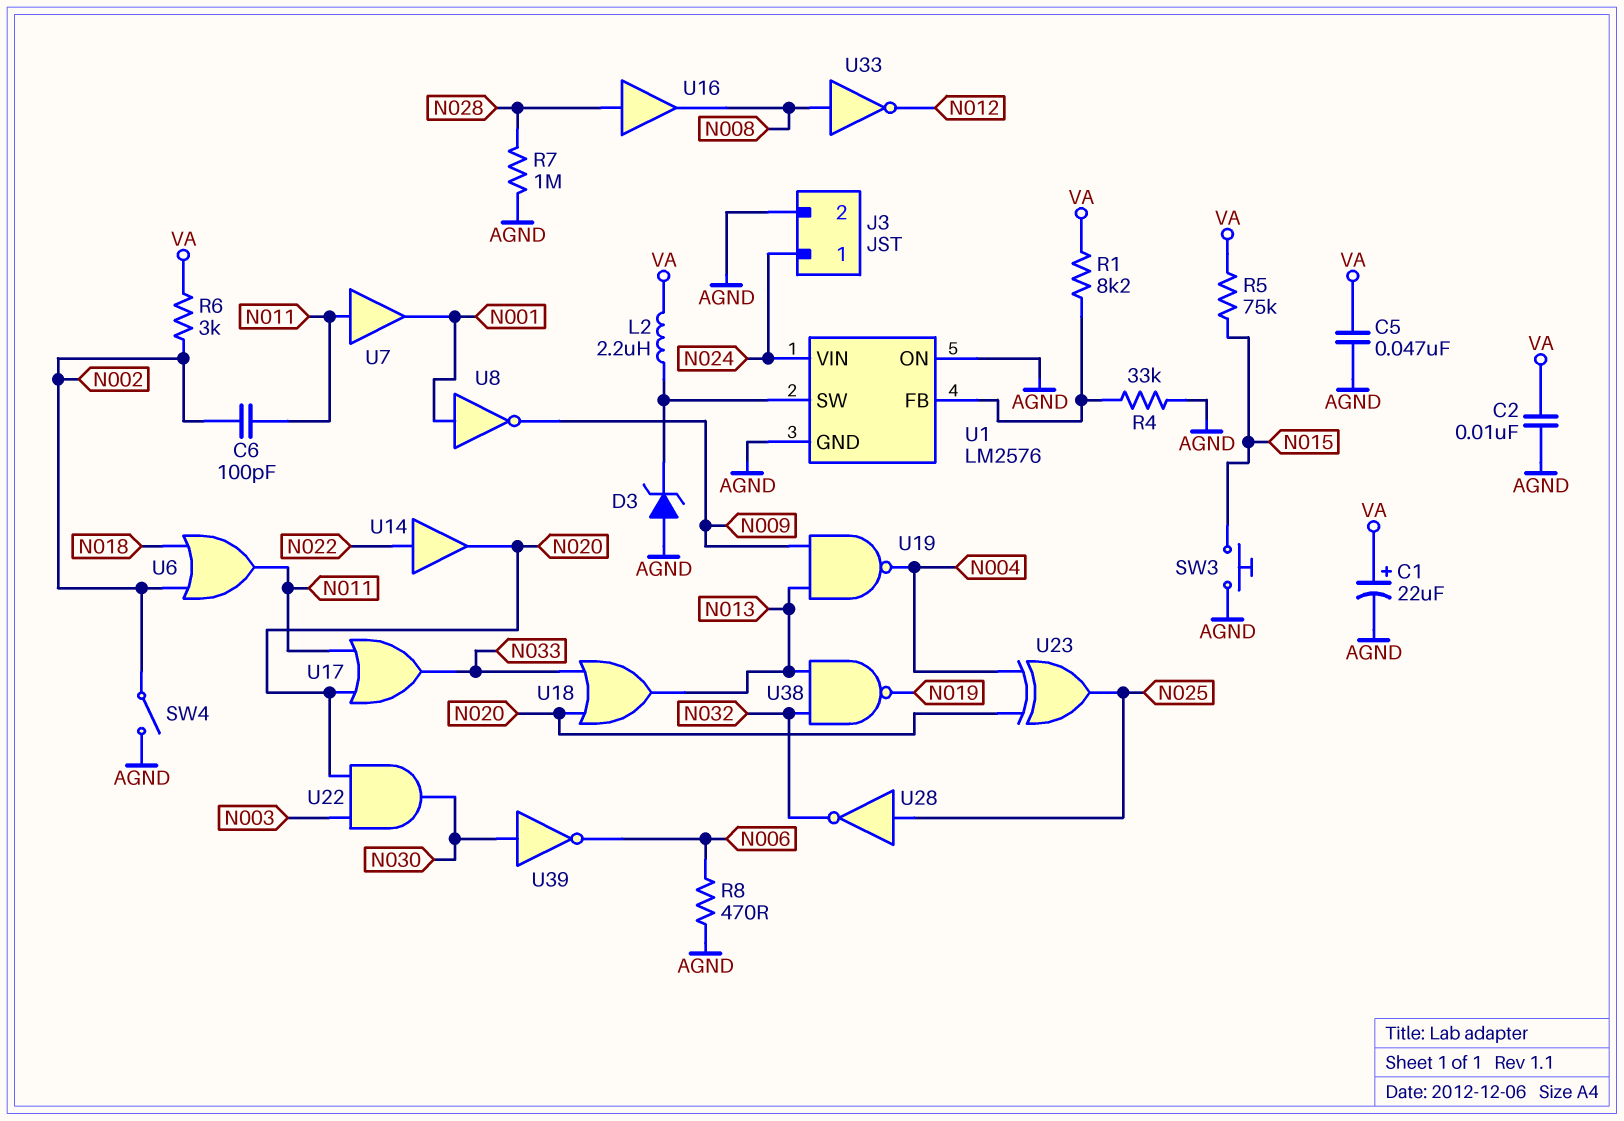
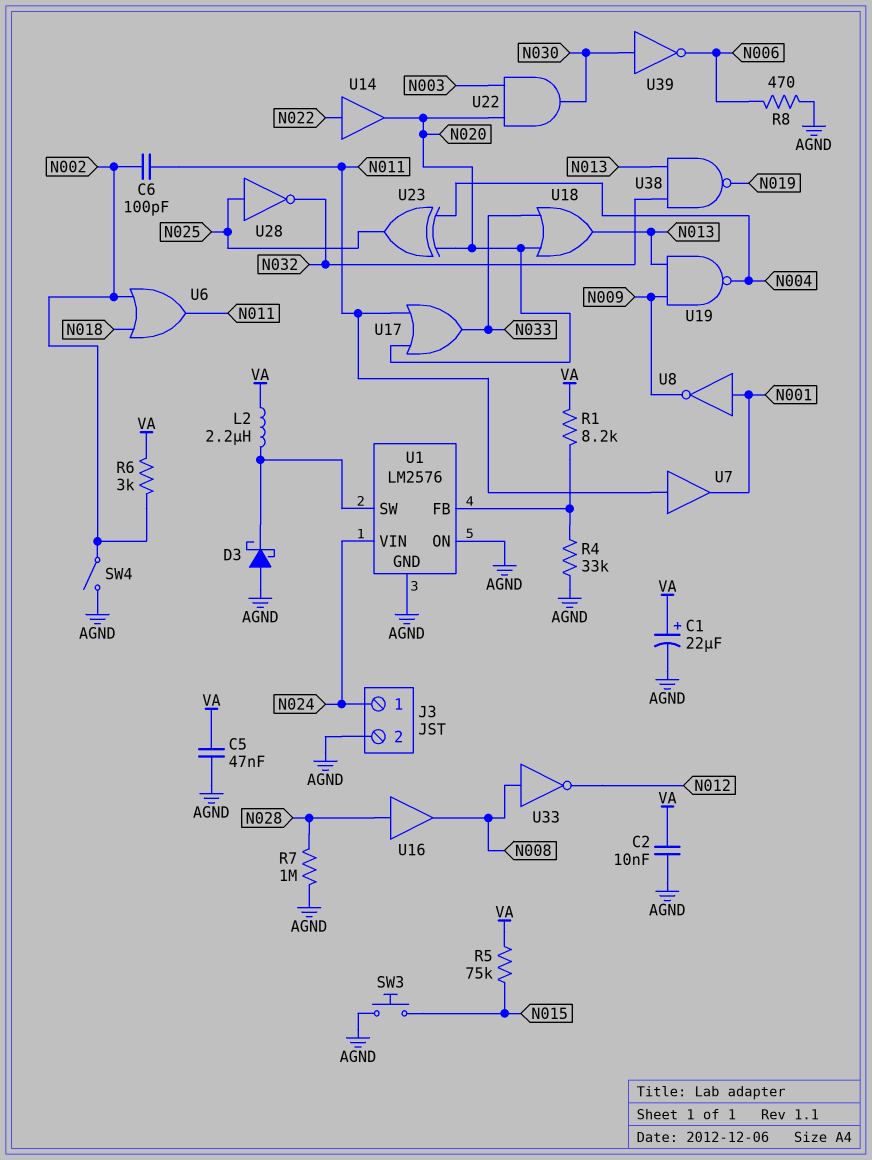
D3: zener (A AGND, K U1/SW) -> schottky (A AGND, K U1/SW)

